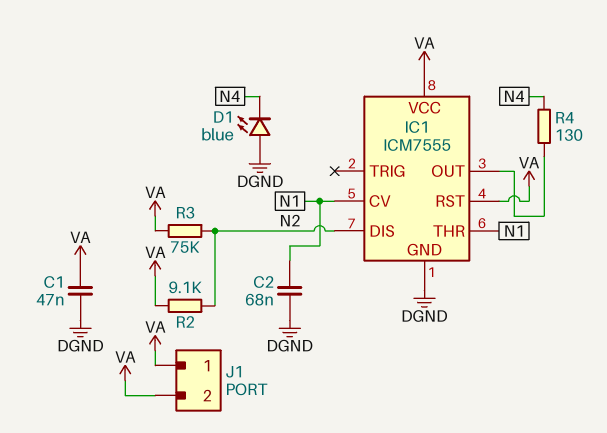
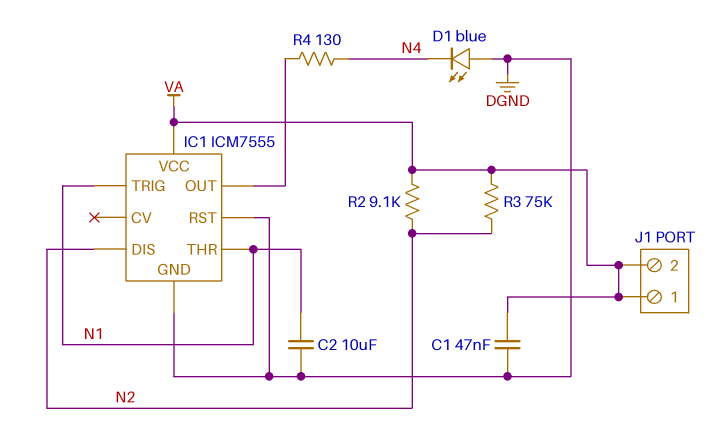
C2: 68nF (DGND, N1) -> 10uF (DGND, N1)
IC1 pin CV: N1 -> none
IC1 pin RST: VA -> DGND
IC1 pin TRIG: none -> N1

